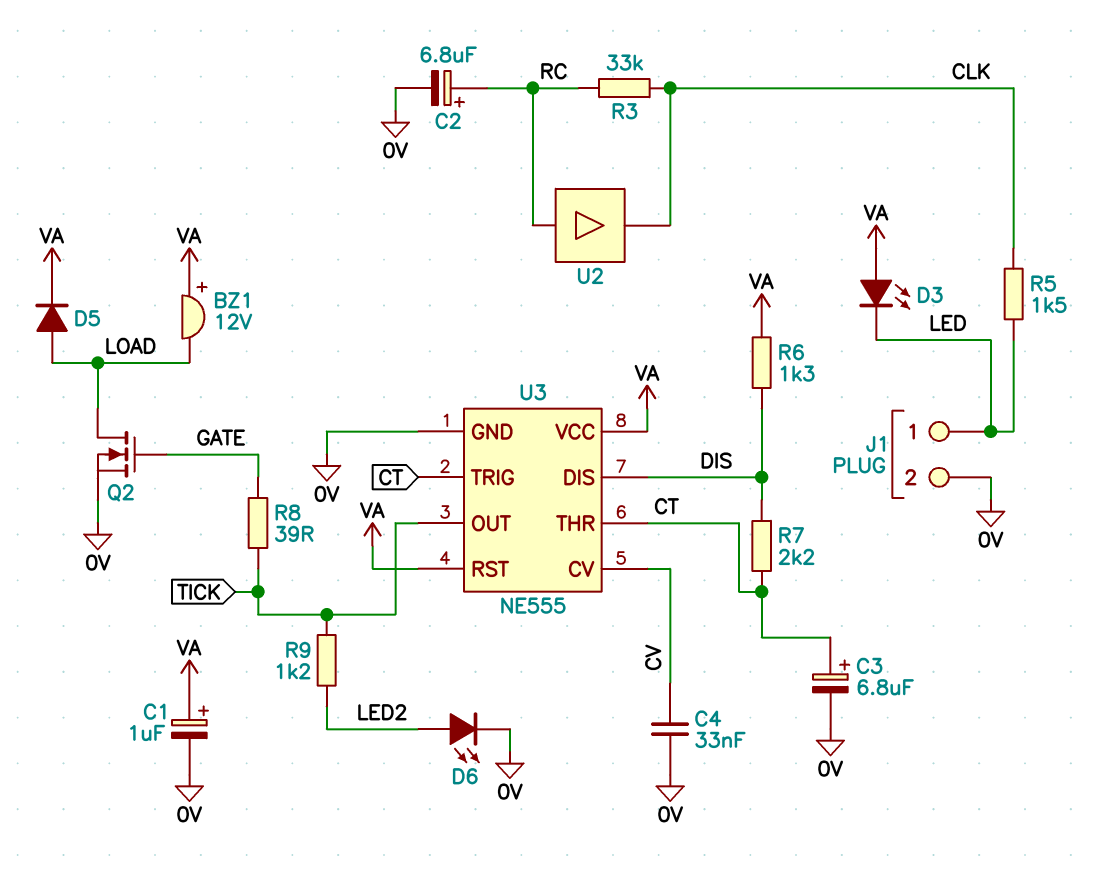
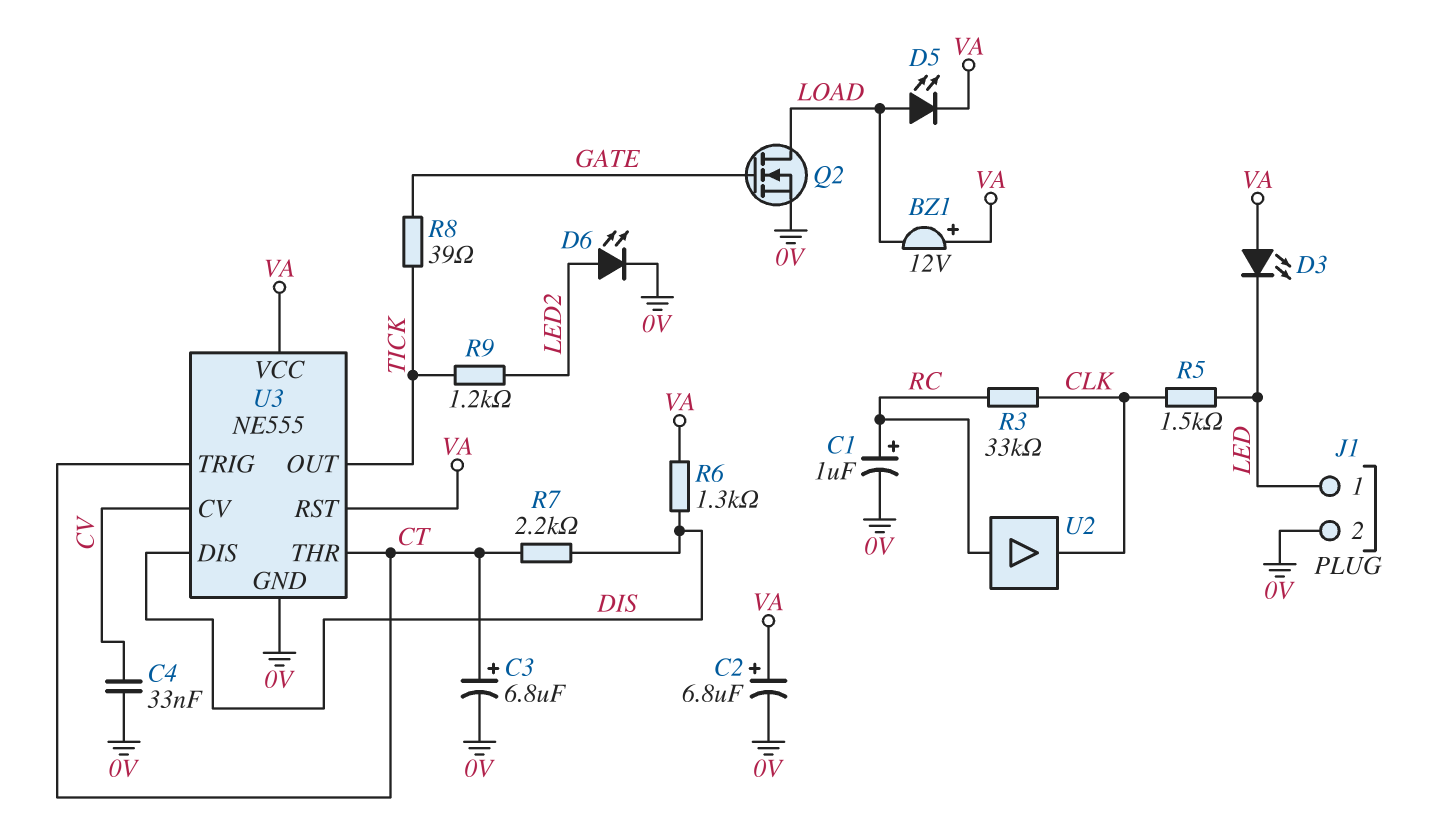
C1: 1uF (plus VA, minus 0V) -> 1uF (plus RC, minus 0V)
C2: 6.8uF (plus RC, minus 0V) -> 6.8uF (plus VA, minus 0V)
D5: diode (A LOAD, K VA) -> LED (A LOAD, K VA)

